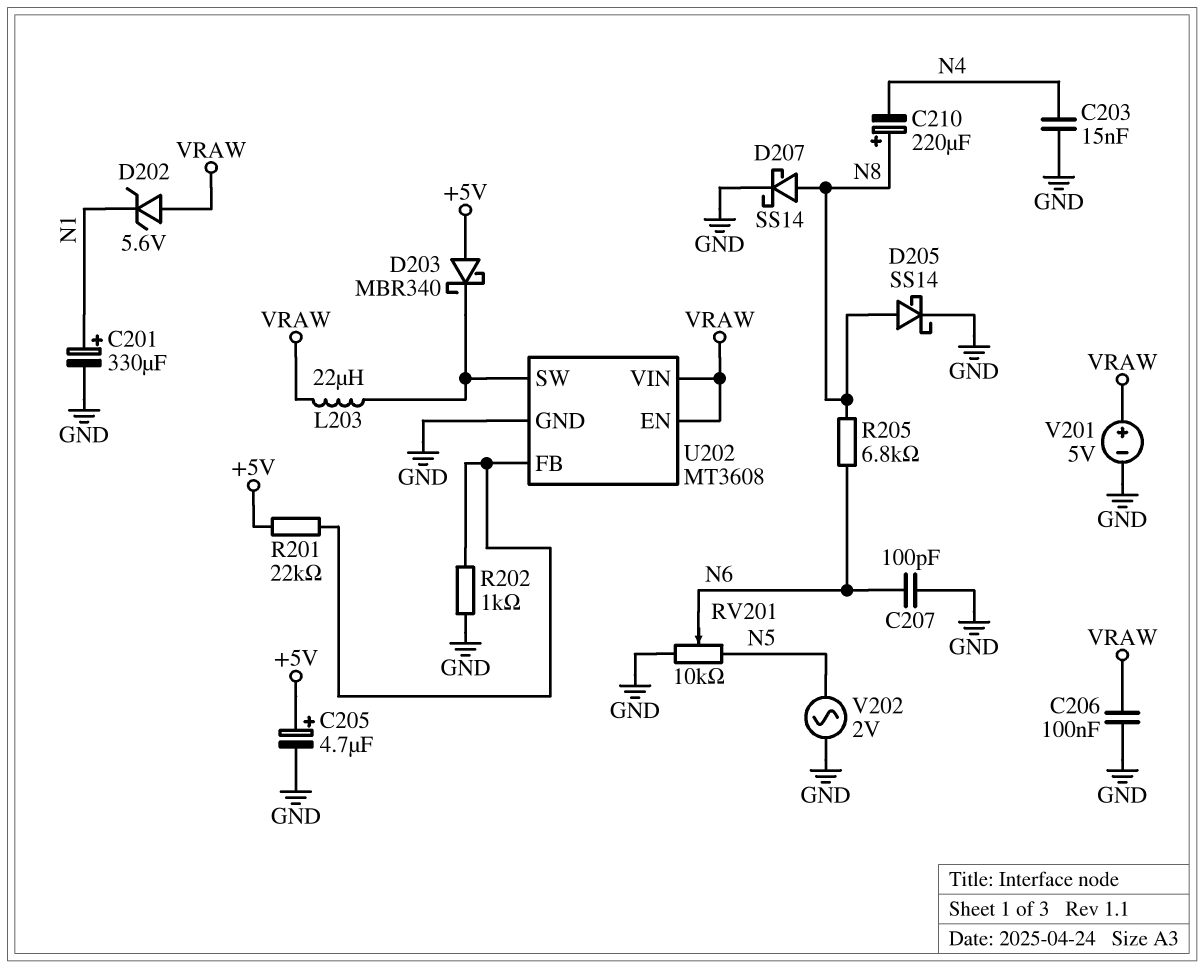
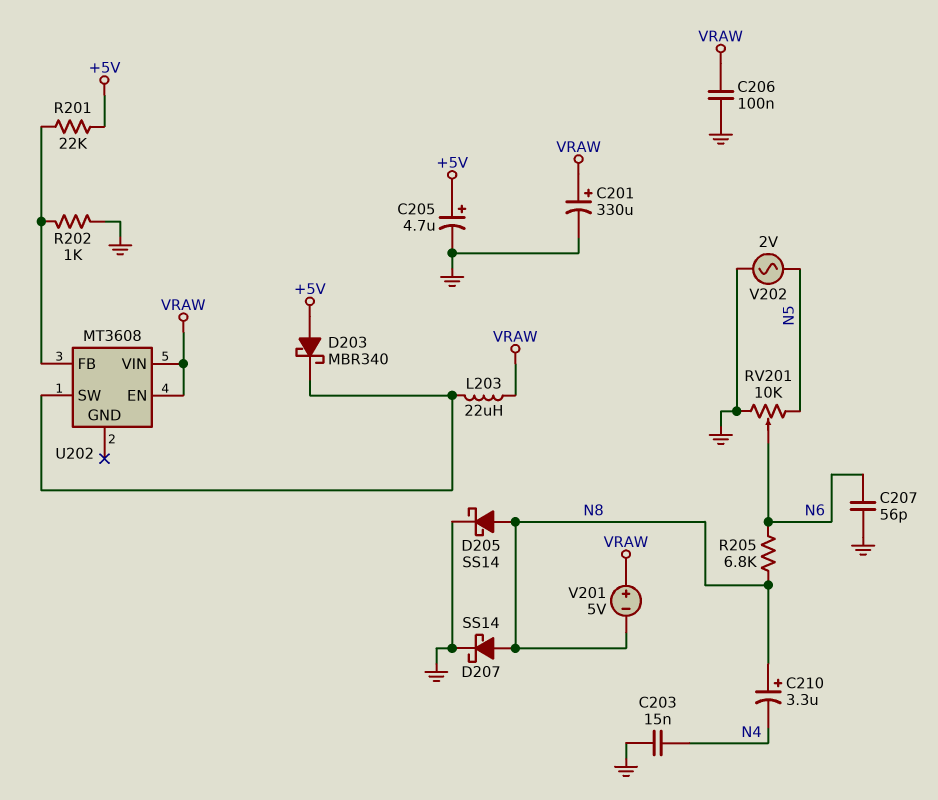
C201: 330uF (plus N1, minus GND) -> 330uF (plus VRAW, minus GND)
C207: 100pF (GND, N6) -> 56pF (GND, N6)
C210: 220uF (plus N8, minus N4) -> 3.3uF (plus N8, minus N4)
D202: zener 5.6V (A VRAW, K N1) -> none
U202 pin GND: GND -> none
V201: 5V (plus VRAW, minus GND) -> 5V (plus VRAW, minus N8)

